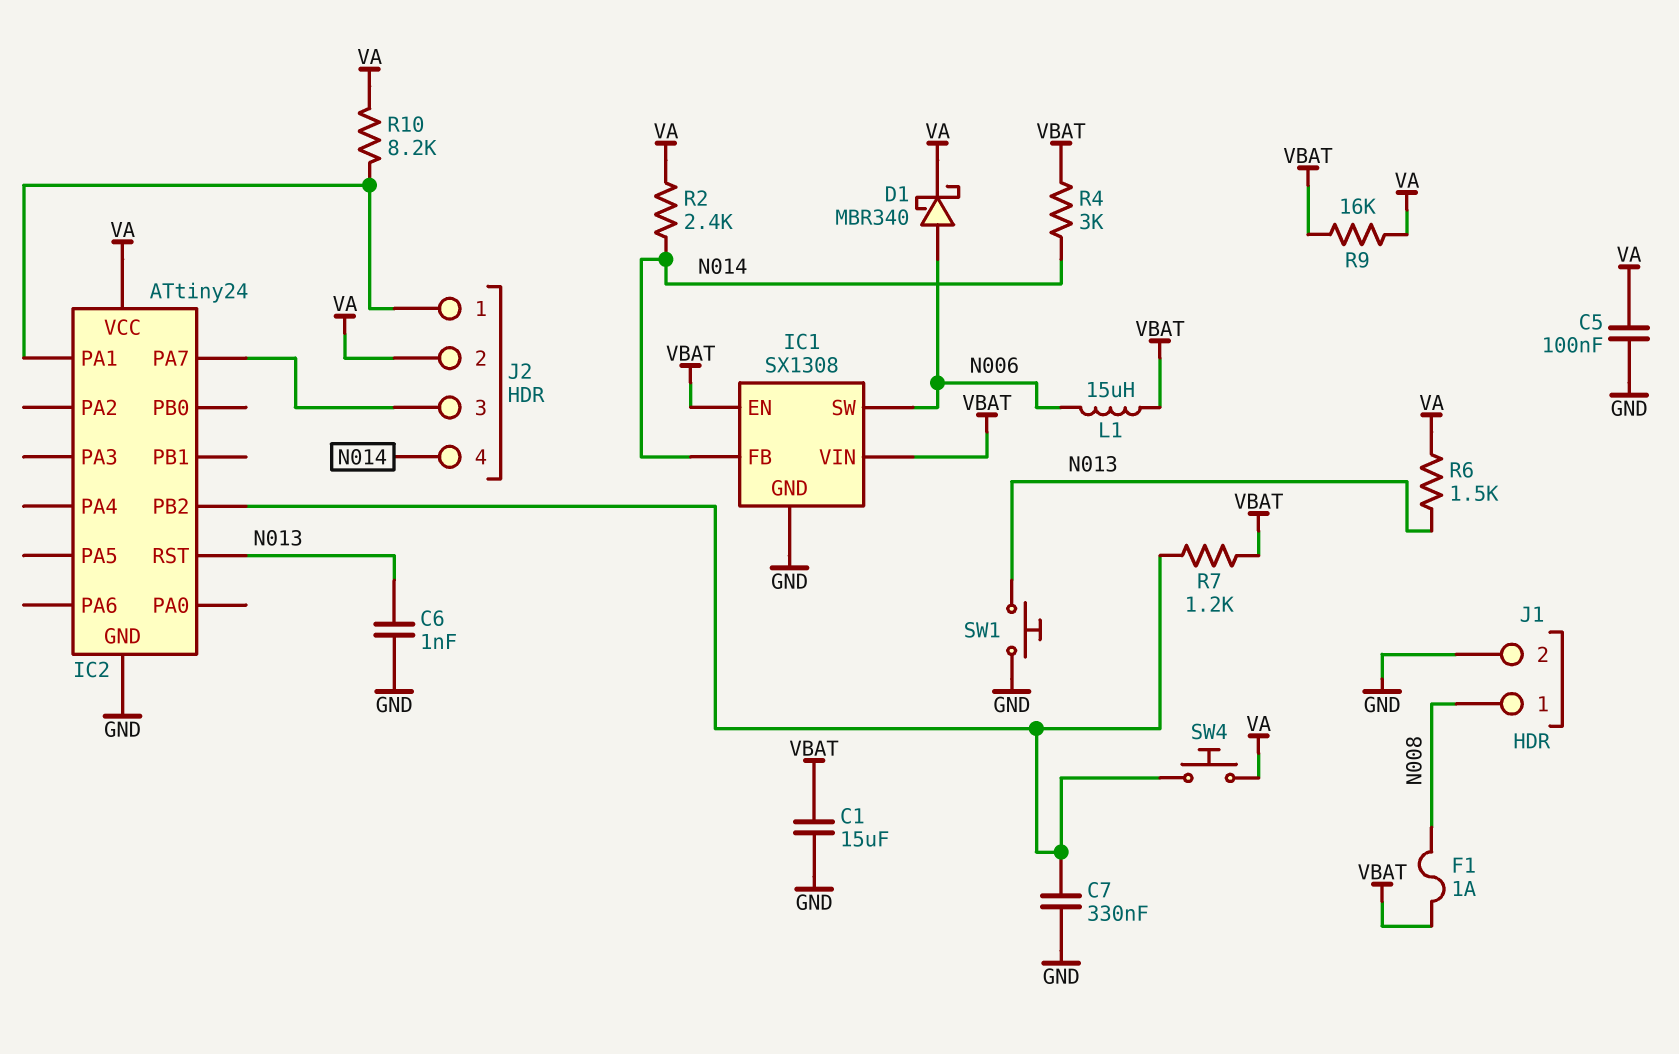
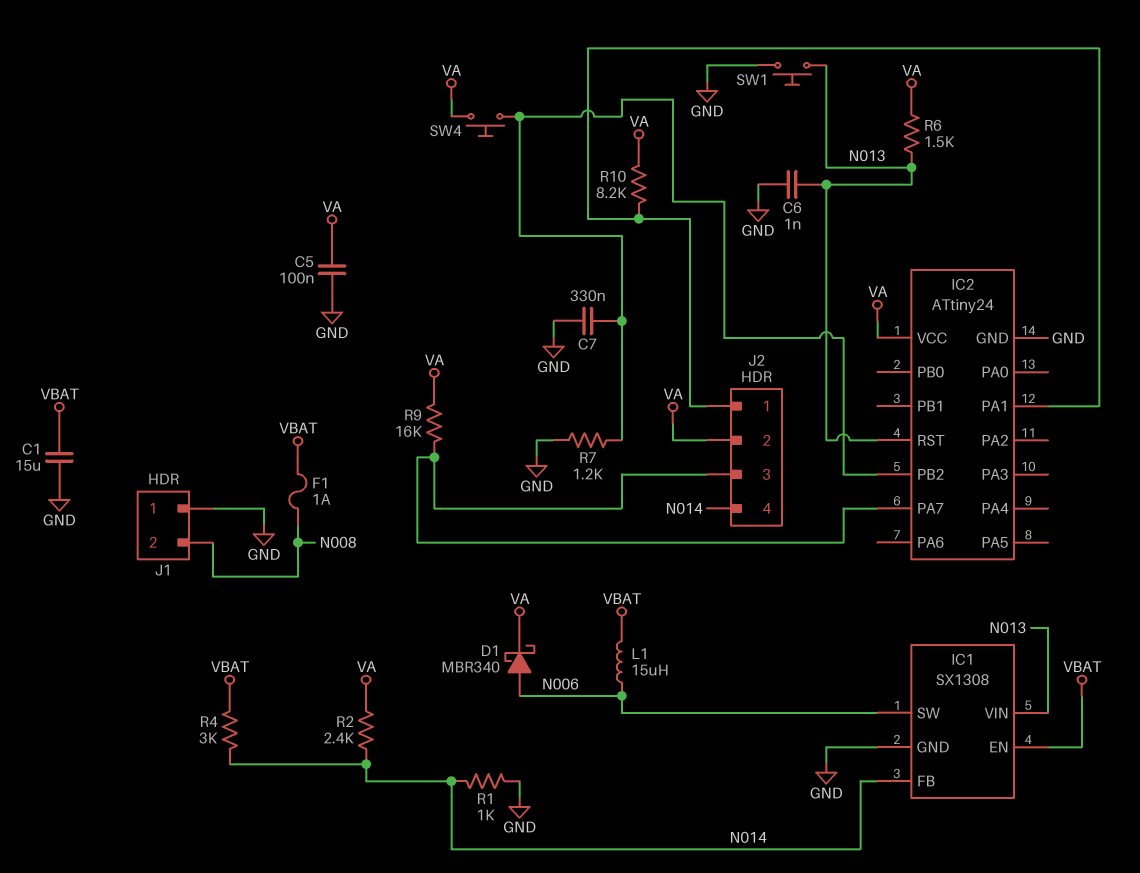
IC1 pin VIN: VBAT -> N013
J1 pin 1: N008 -> GND
J1 pin 2: GND -> N008
R1: none -> 1k (GND, N014)
R7: 1.2k (IC2/PB2, VBAT) -> 1.2k (GND, IC2/PB2)
R9: 16k (VA, VBAT) -> 16k (IC2/PA7, VA)

